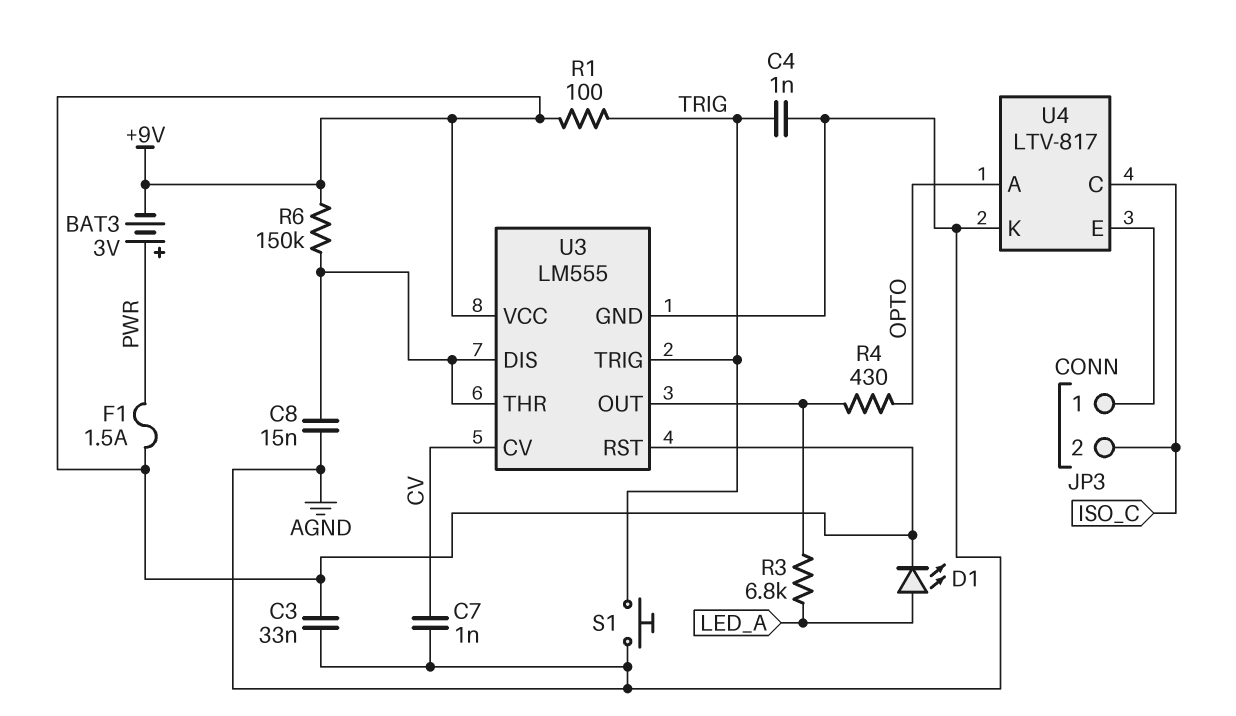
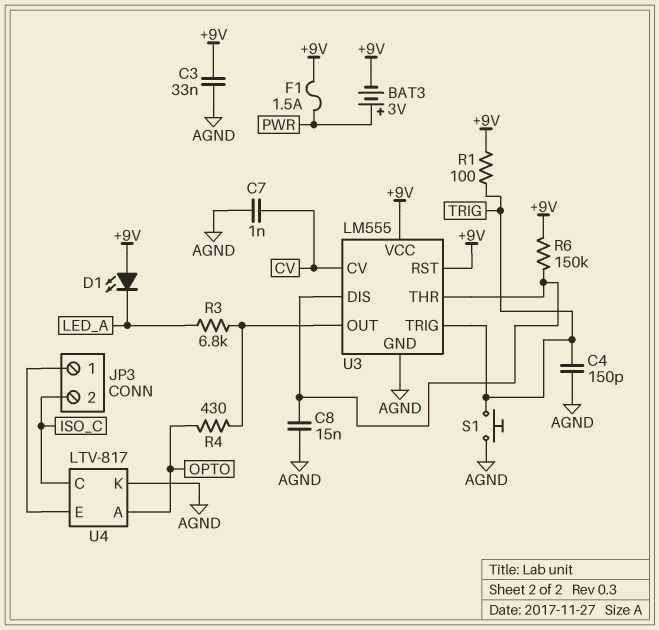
C4: 1nF (AGND, TRIG) -> 150pF (AGND, TRIG)
D1: LED (A LED_A, K +9V) -> LED (A +9V, K LED_A)

